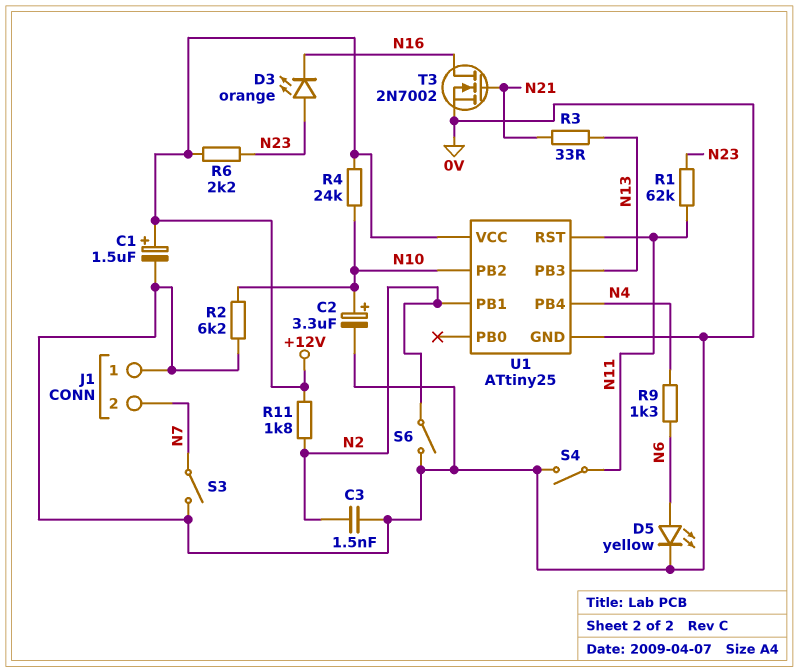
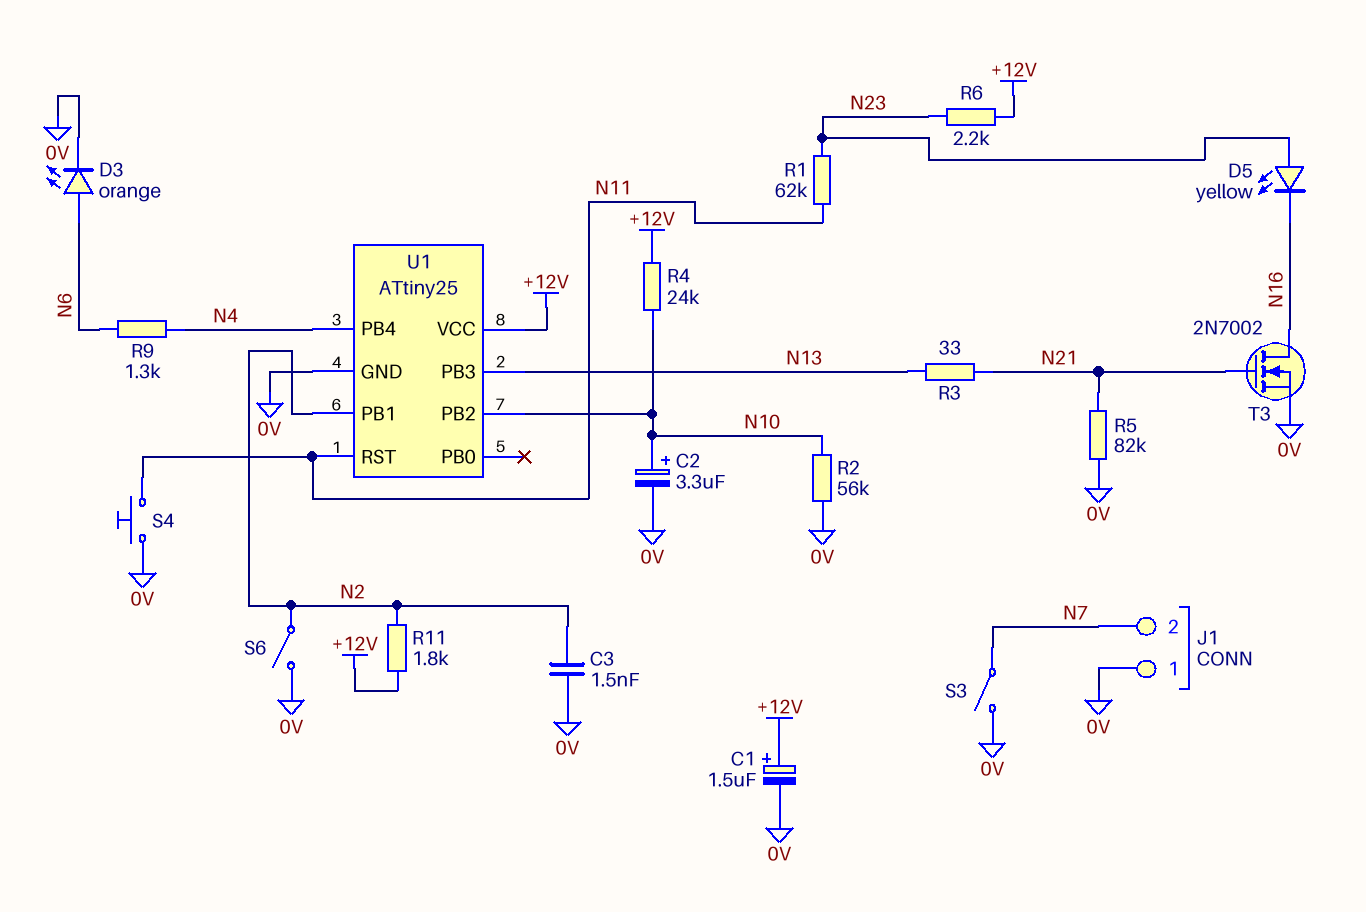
D3: LED orange (A N23, K N16) -> LED orange (A N6, K 0V)
D5: LED yellow (A N6, K 0V) -> LED yellow (A N23, K N16)
R2: 6.2k (0V, N10) -> 56k (0V, N10)
R5: none -> 82k (0V, N21)
S4: switch (0V, N11) -> button (0V, N11)

